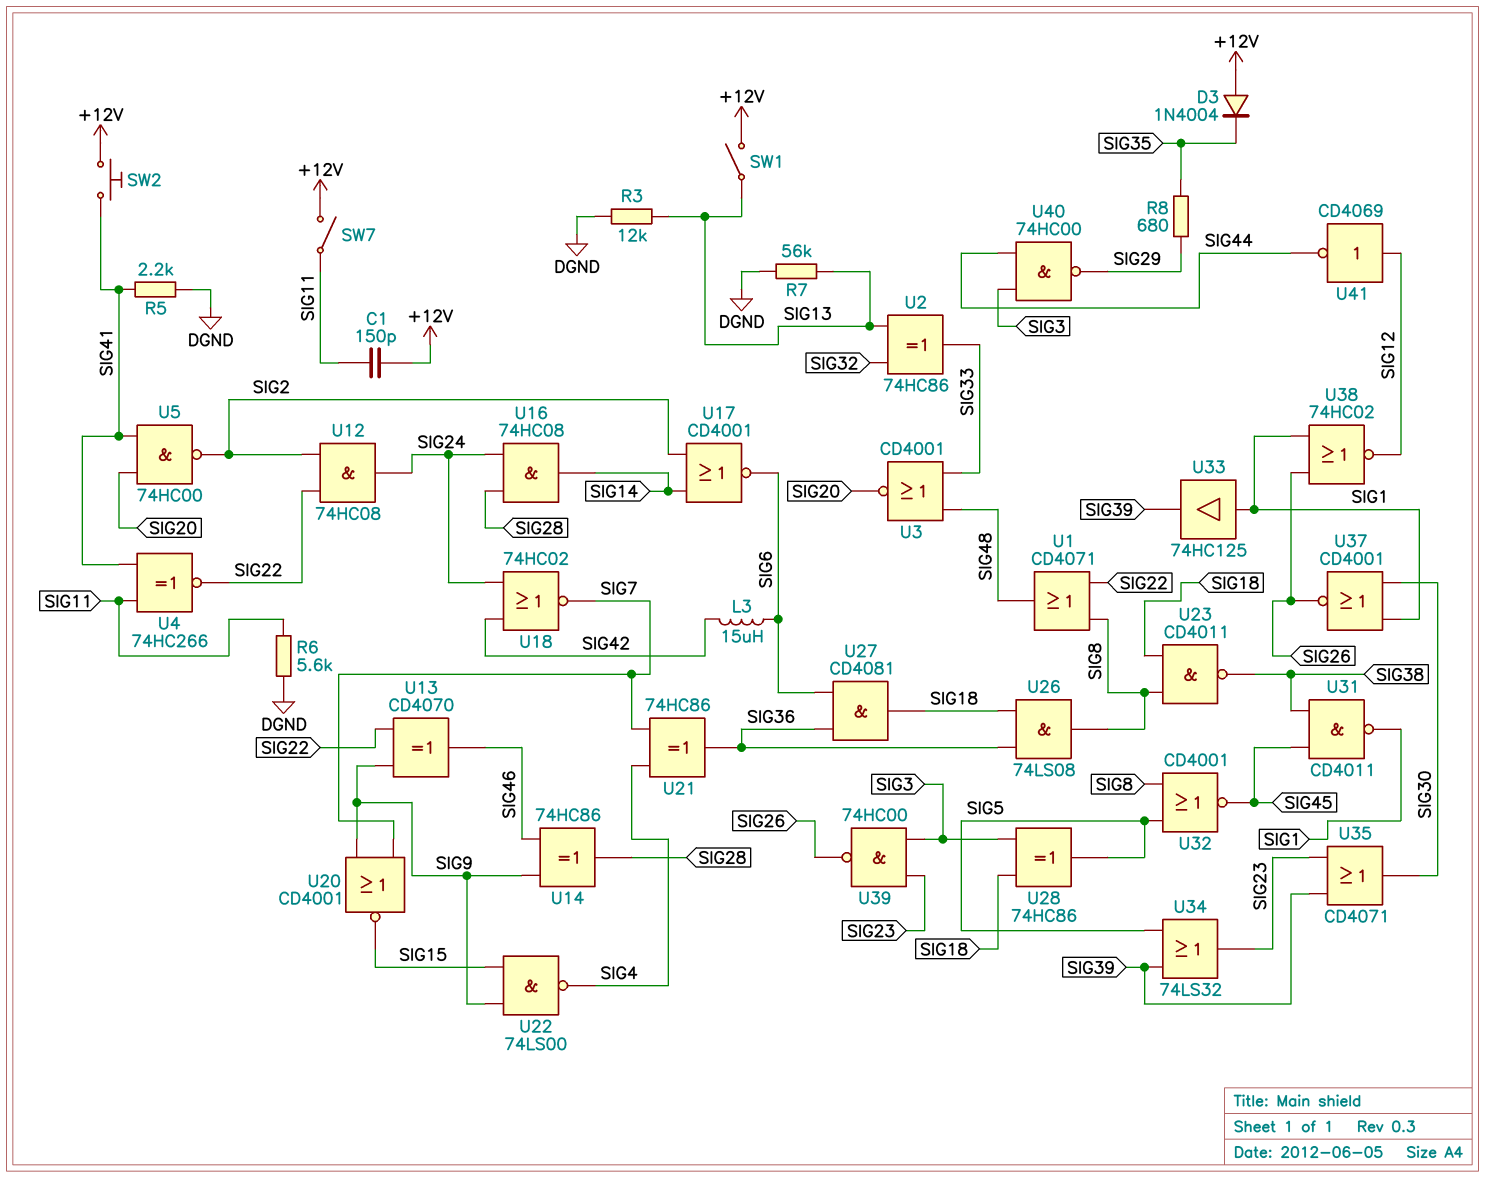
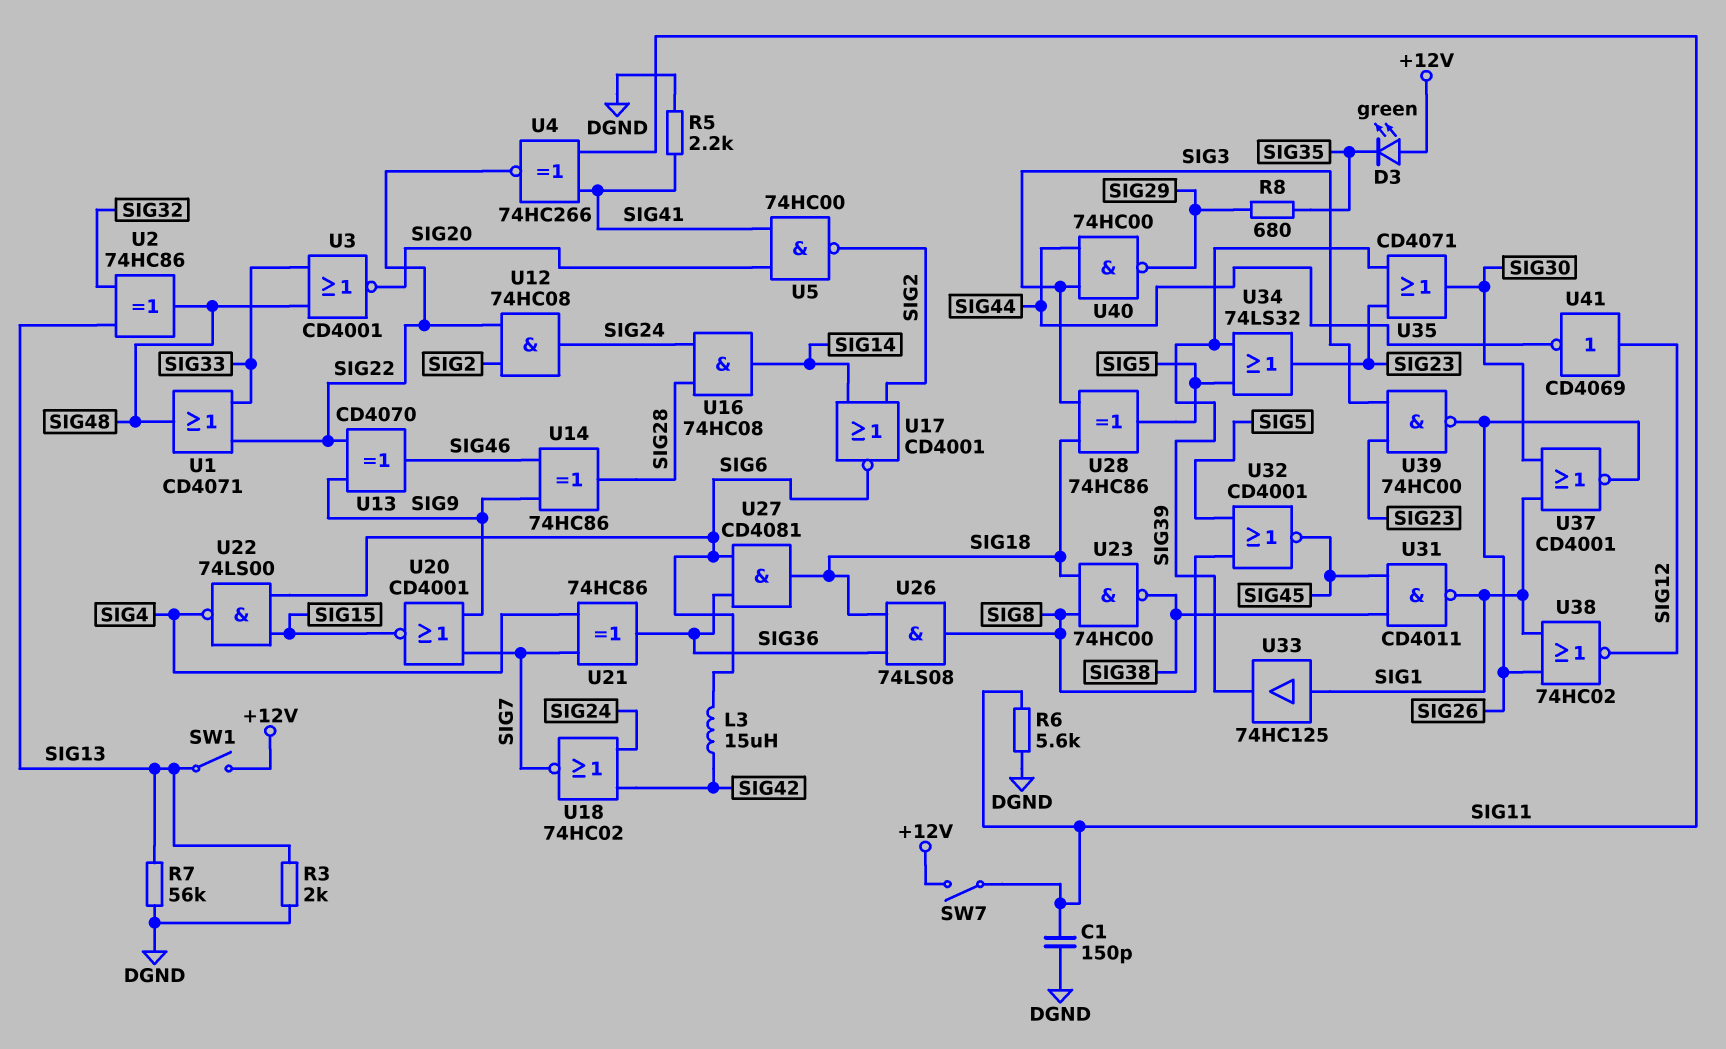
C1: 150pF (+12V, SIG11) -> 150pF (DGND, SIG11)
D3: diode 1N4004 (A +12V, K SIG35) -> LED green (A +12V, K SIG35)
R3: 12k (DGND, SIG13) -> 2k (DGND, SIG13)
SW2: button (+12V, SIG41) -> none
U1: OR CD4071 (in SIG8, in SIG22, out SIG48) -> OR CD4071 (in SIG22, in SIG33, out SIG48)
U2: XOR 74HC86 (in SIG13, in SIG32, out SIG33) -> XOR 74HC86 (in SIG13, in SIG32, out SIG48)
U22: NAND 74LS00 (in SIG9, in SIG15, out SIG4) -> NAND 74LS00 (in SIG6, in SIG15, out SIG4)
U23: NAND CD4011 (in SIG8, in SIG18, out SIG38) -> NAND 74HC00 (in SIG8, in SIG18, out SIG38)

